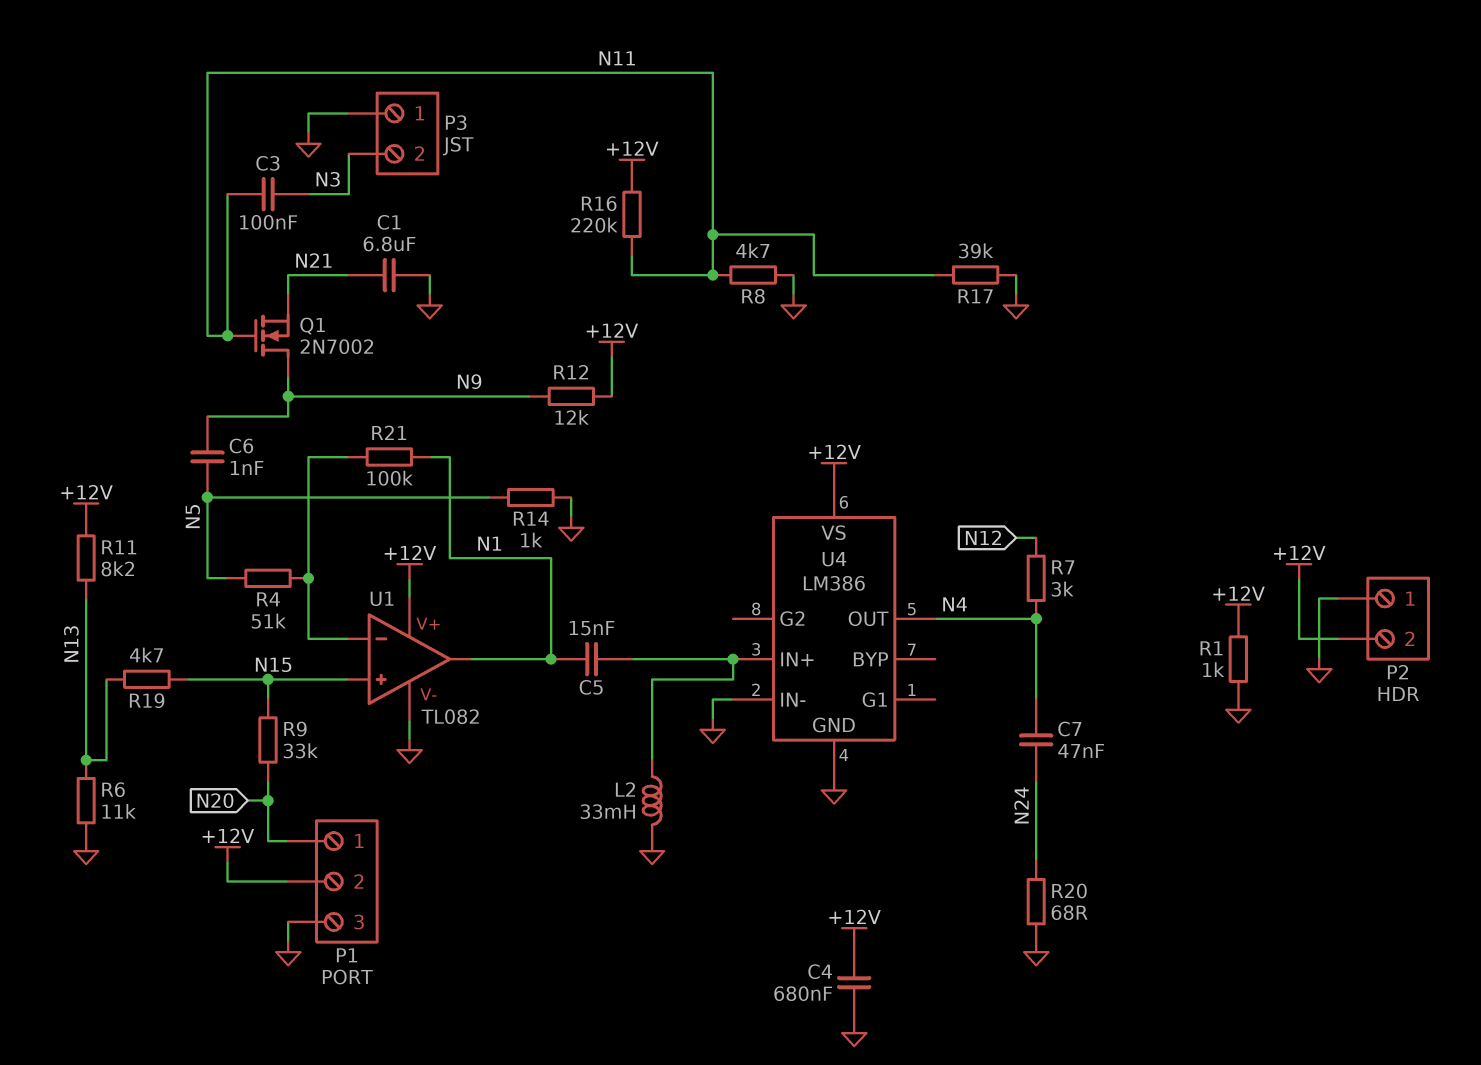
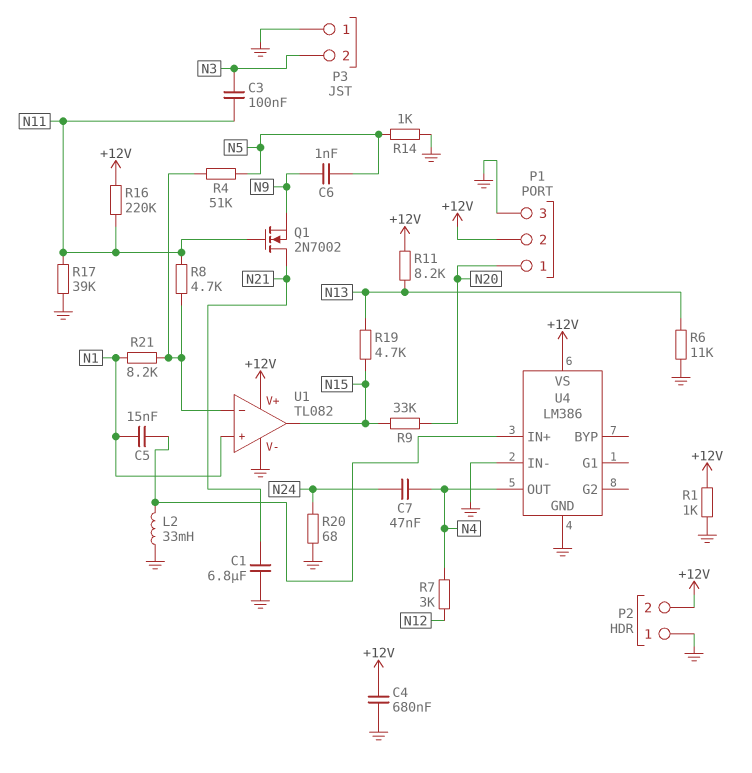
Q1: NMOS 2N7002 (G N11, D N9, S N21) -> NMOS 2N7002 (G N11, D N21, S N9)
R8: 4.7k (GND, N11) -> 4.7k (N11, U1/in-)
R12: 12k (+12V, N9) -> none
R21: 100k (N1, U1/in-) -> 8.2k (N1, U1/in-)
U1 pin in+: N15 -> N1
U1 pin out: N1 -> N15

